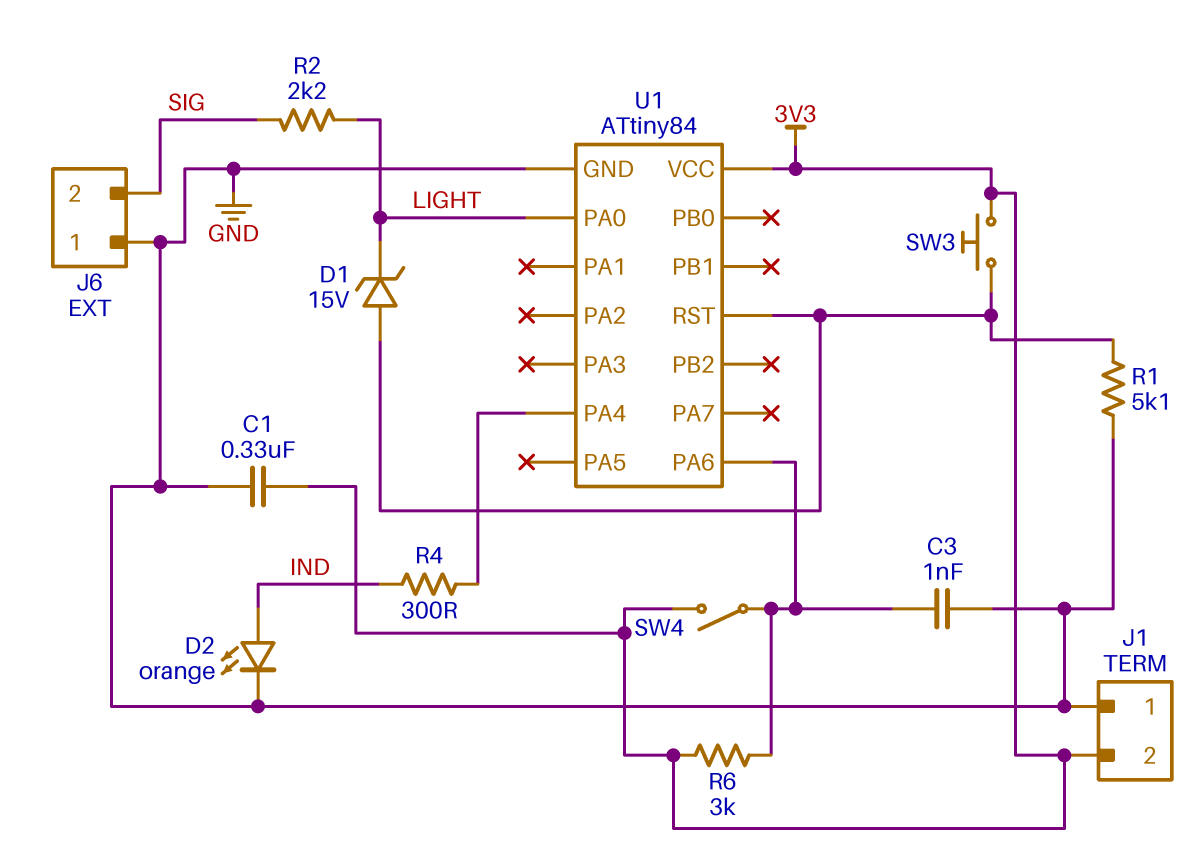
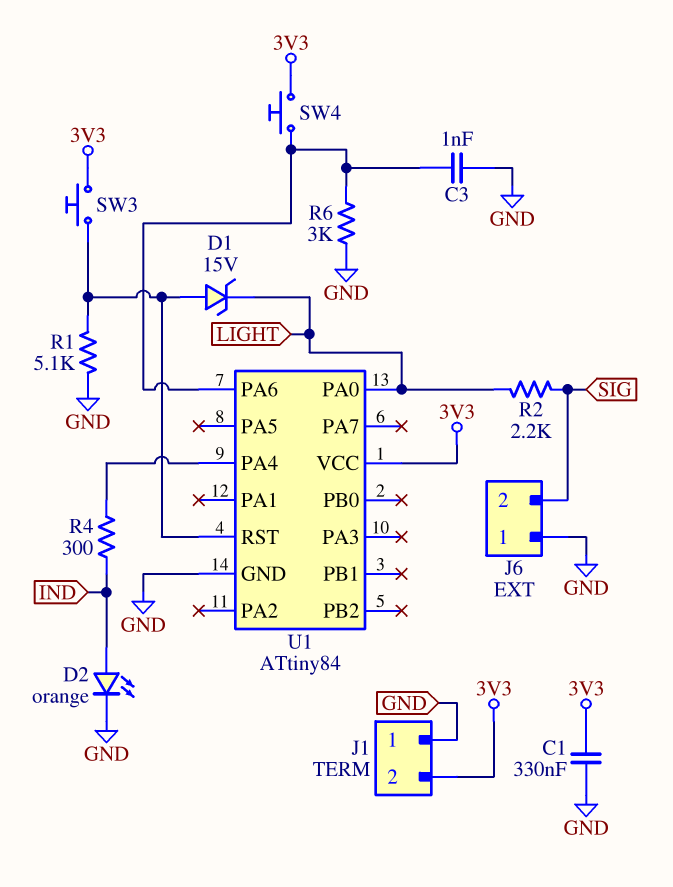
R6: 3k (3V3, U1/PA6) -> 3k (GND, U1/PA6)
SW4: switch (3V3, U1/PA6) -> button (3V3, U1/PA6)

